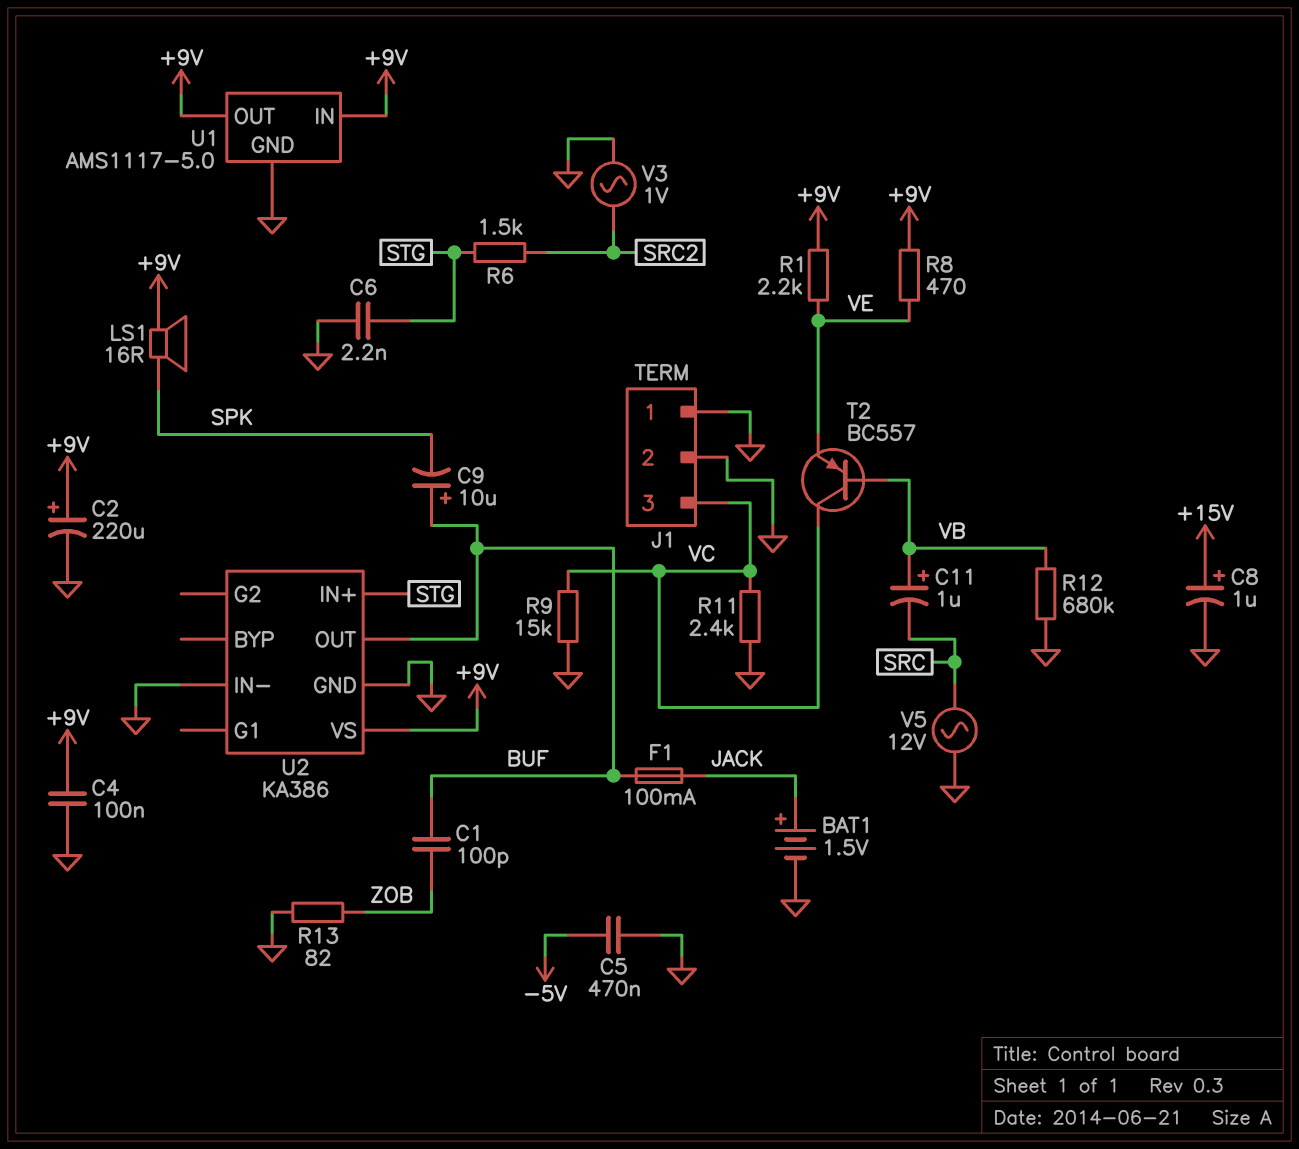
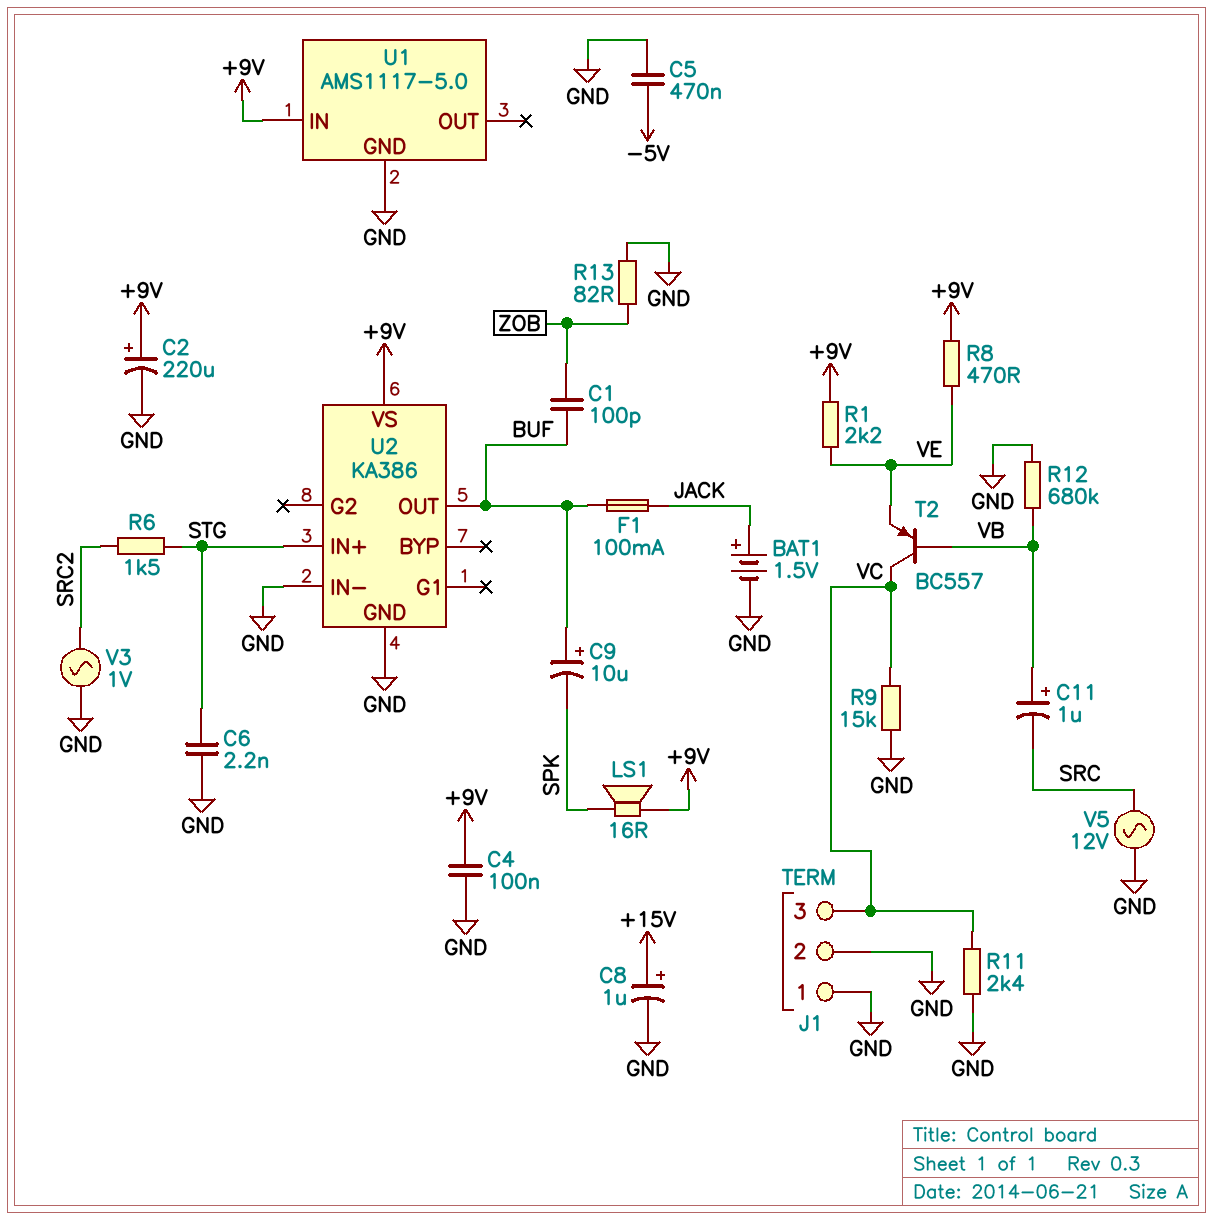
U1 pin OUT: +9V -> none

